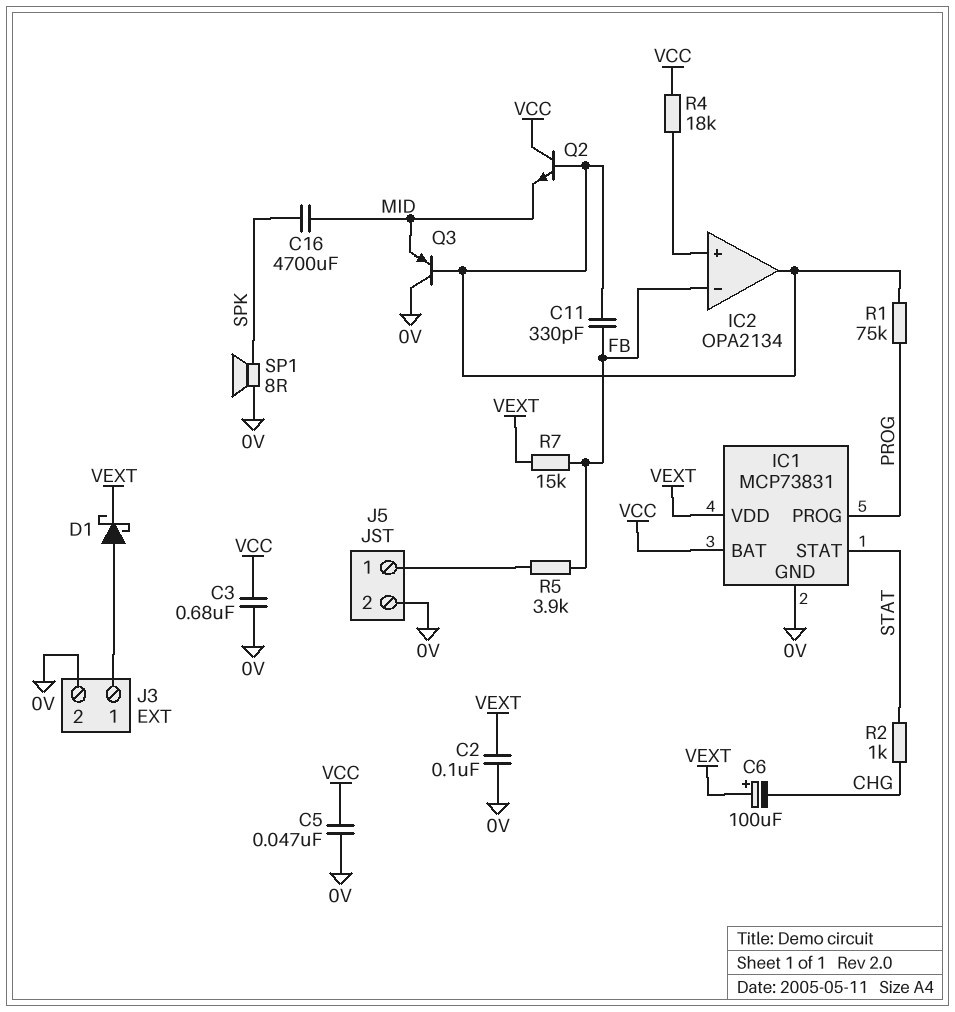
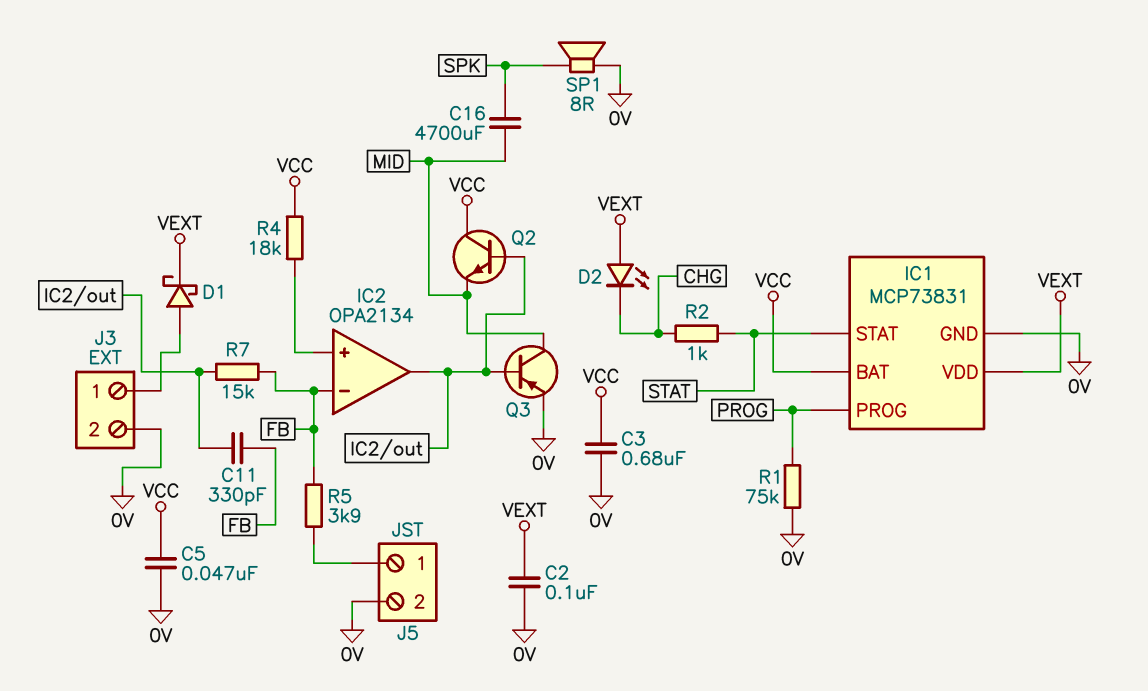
C6: 100uF (plus VEXT, minus CHG) -> none
D2: none -> LED (A VEXT, K CHG)
Q3: PNP (B IC2/out, C 0V, E MID) -> PNP (B IC2/out, C MID, E 0V)
R1: 75k (IC2/out, PROG) -> 75k (0V, PROG)
R7: 15k (FB, VEXT) -> 15k (FB, IC2/out)

